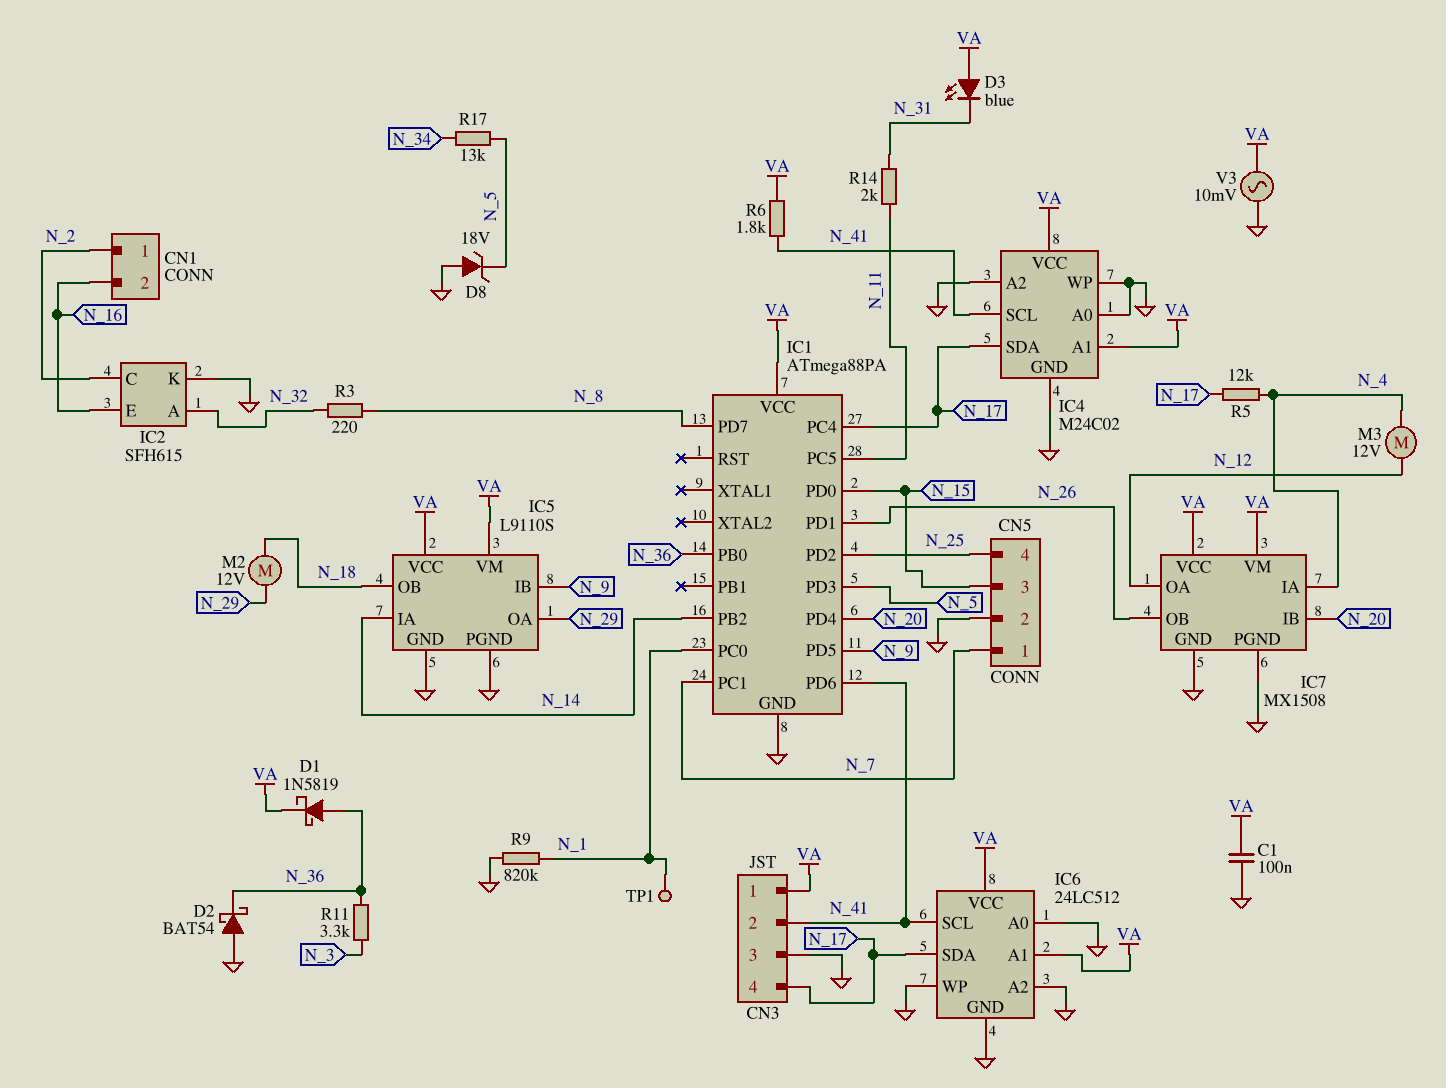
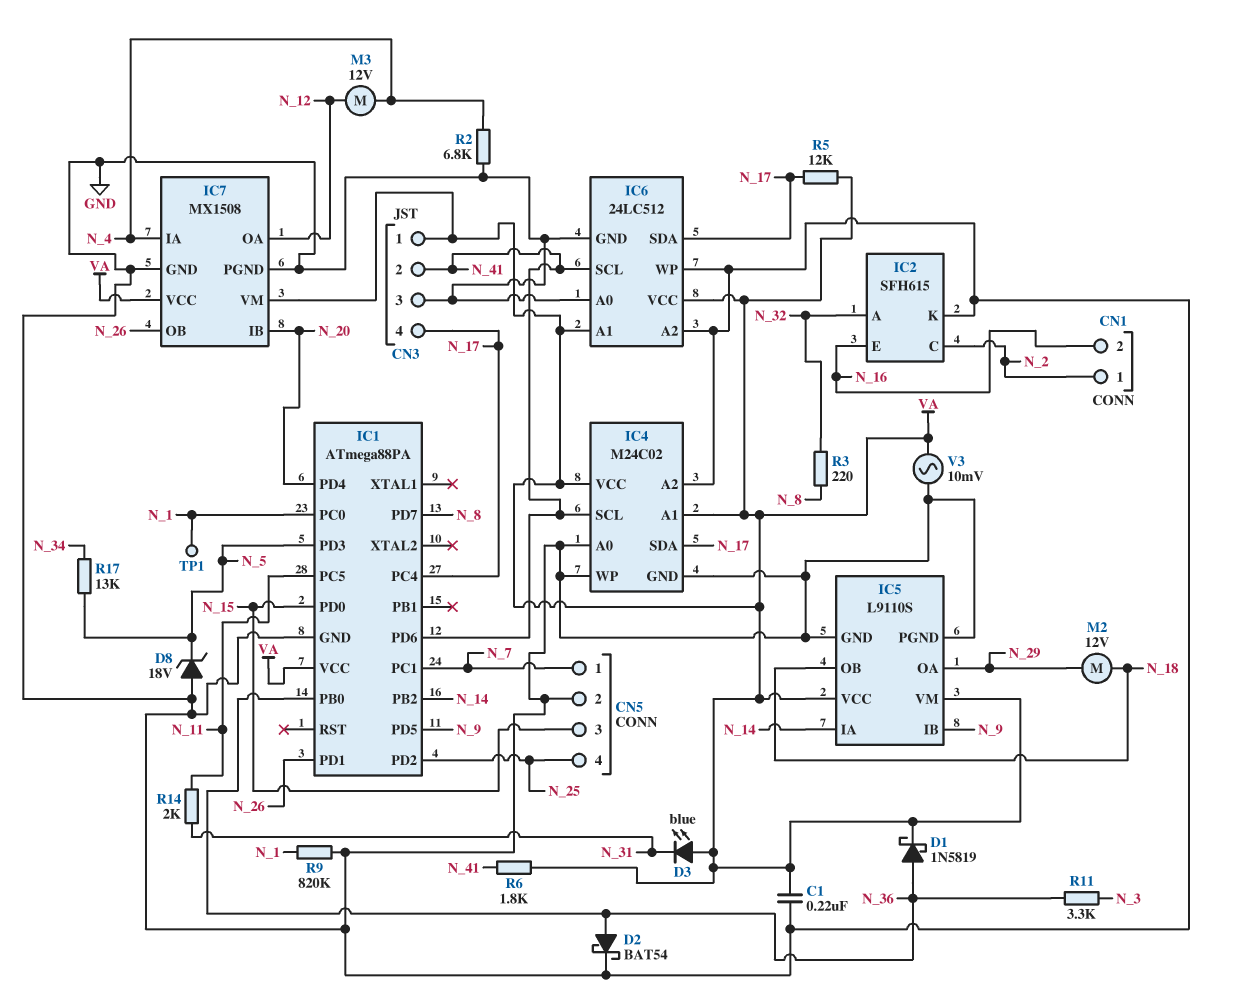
C1: 100nF (GND, VA) -> 220nF (GND, VA)
D2: schottky BAT54 (A GND, K N_36) -> schottky BAT54 (A N_36, K GND)
R2: none -> 6.8k (GND, N_4)
R5: 12k (N_4, N_17) -> 12k (N_17, VA)

